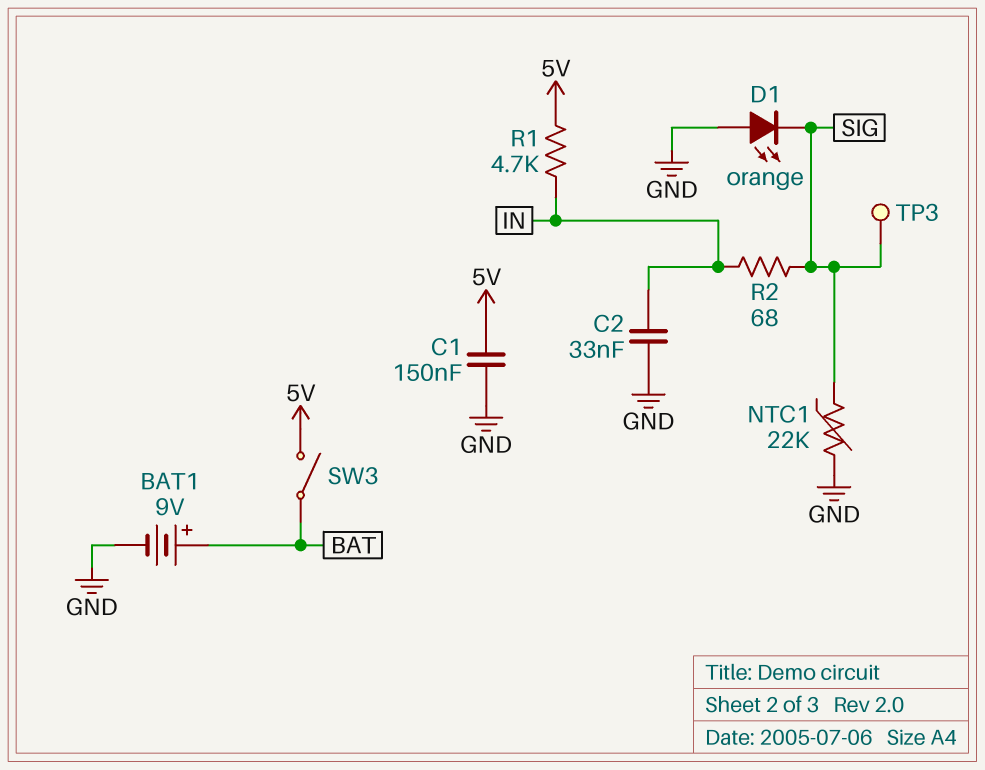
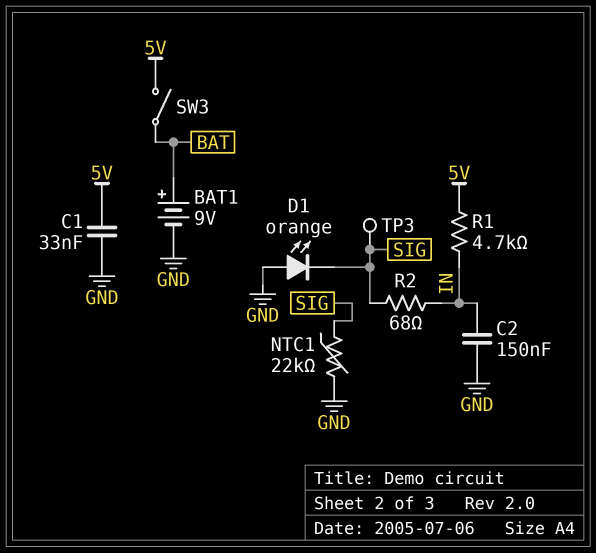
C1: 150nF (5V, GND) -> 33nF (5V, GND)
C2: 33nF (GND, IN) -> 150nF (GND, IN)

